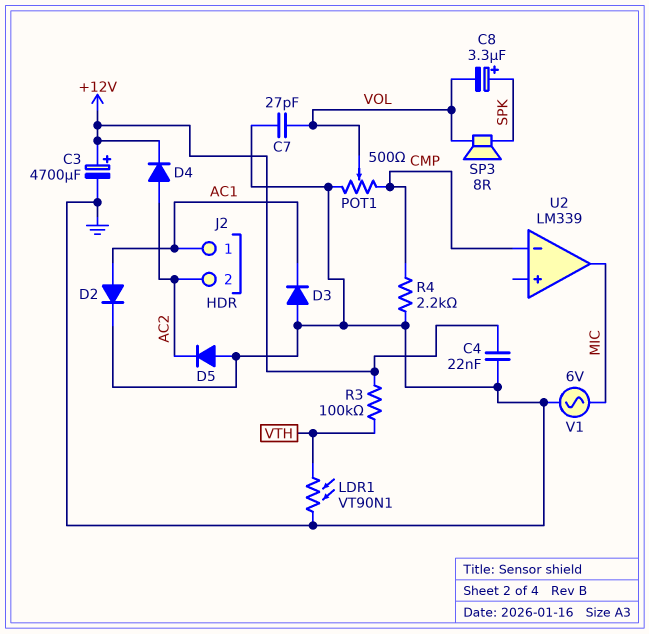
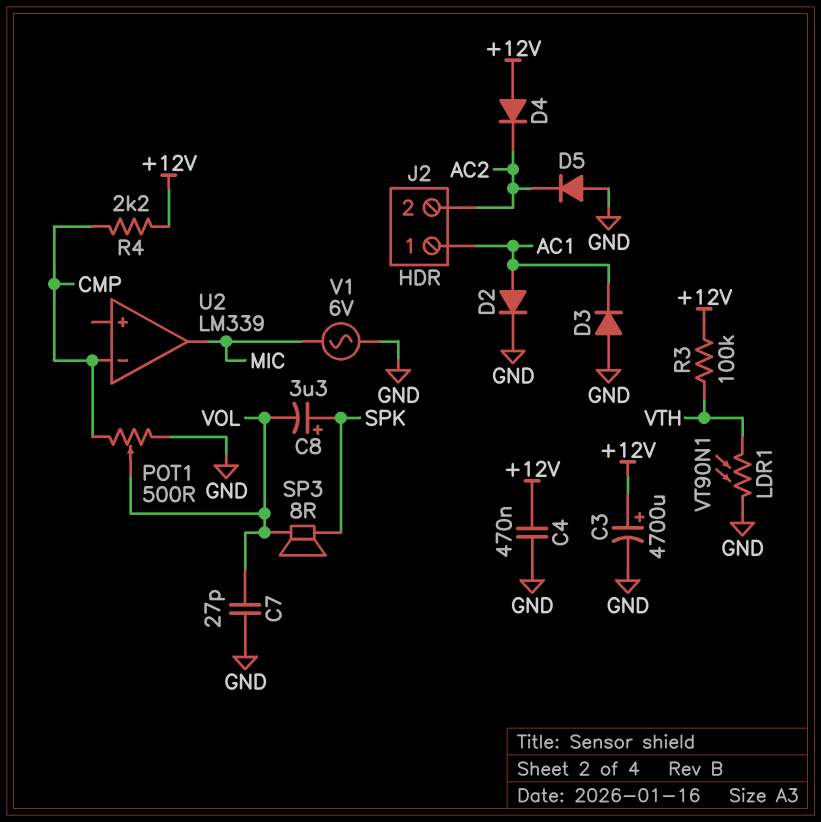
C4: 22nF (+12V, GND) -> 470nF (+12V, GND)
D4: diode (A AC2, K +12V) -> diode (A +12V, K AC2)
R4: 2.2k (CMP, GND) -> 2.2k (+12V, CMP)

